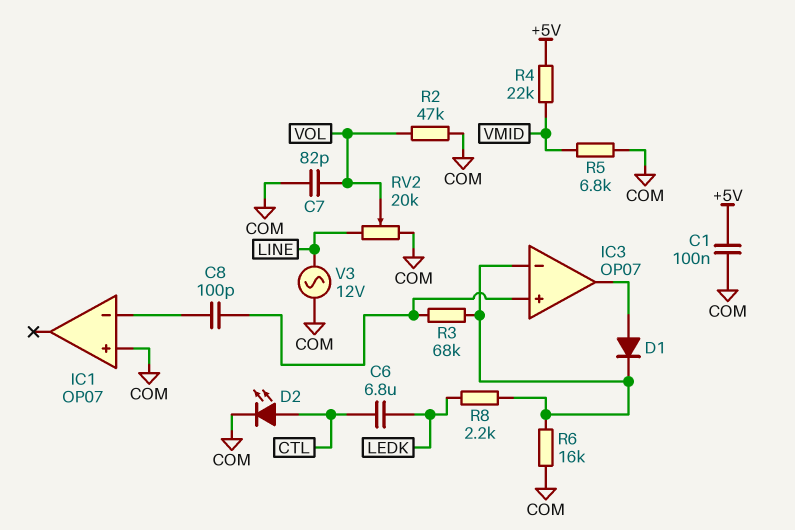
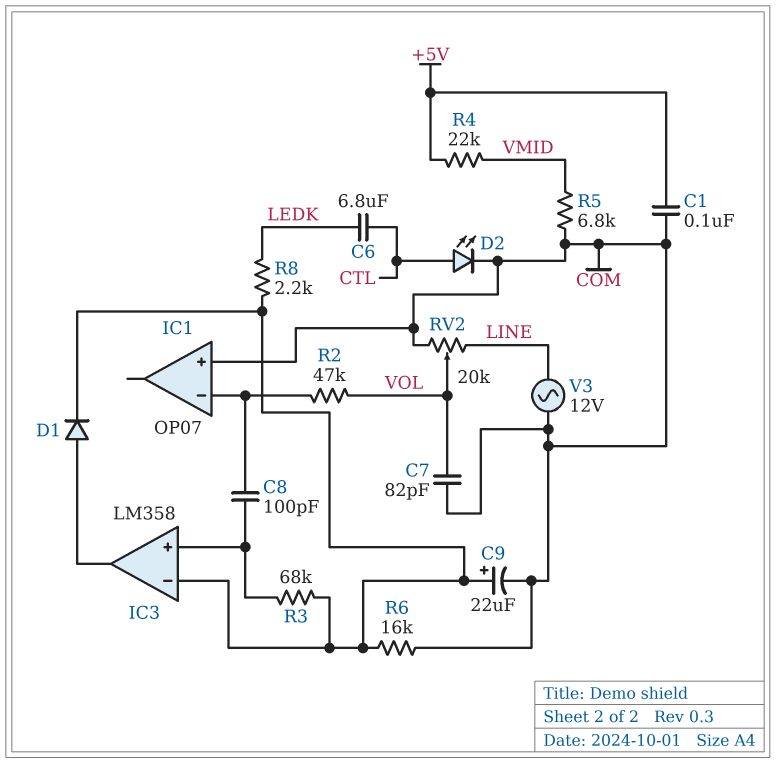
C9: none -> 22uF (plus IC3/in-, minus COM)
IC3: OP07 -> LM358
R2: 47k (COM, VOL) -> 47k (IC1/in-, VOL)

